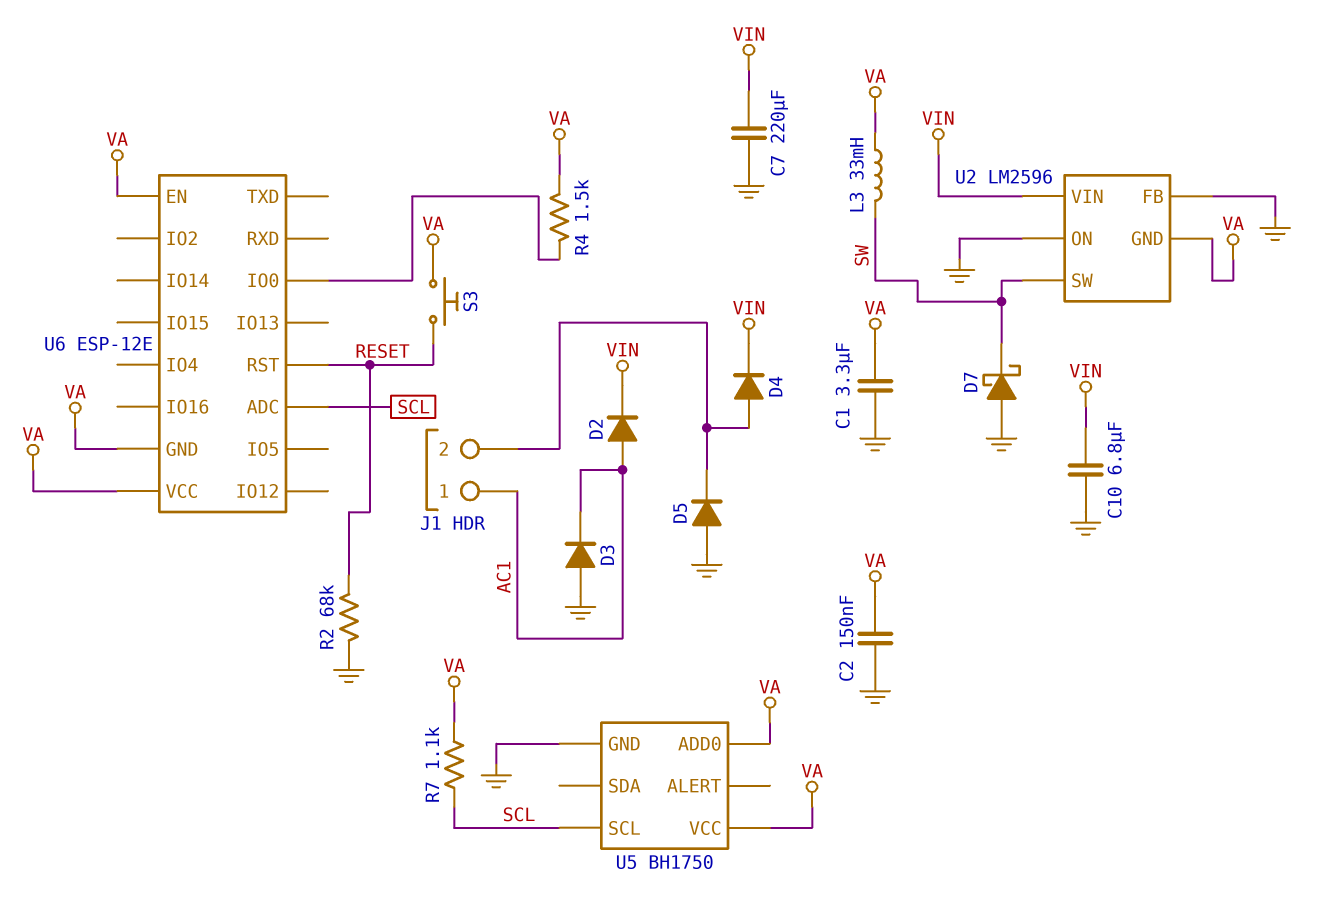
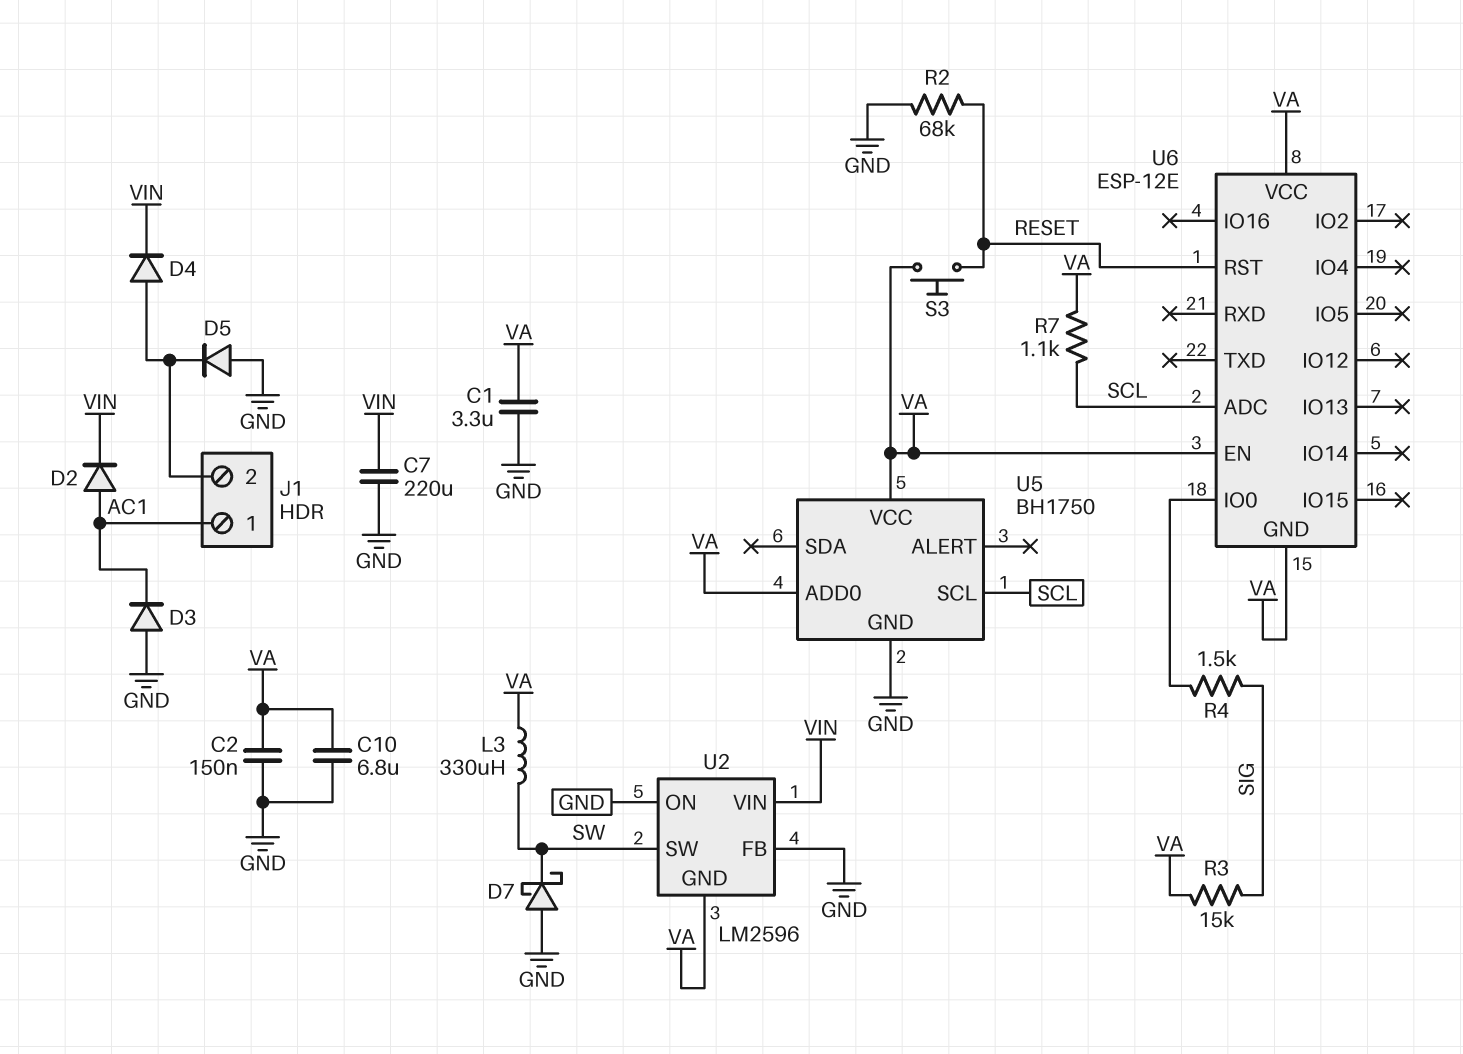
C10: 6.8uF (GND, VIN) -> 6.8uF (GND, VA)
L3: 33mH (SW, VA) -> 330uH (SW, VA)
R3: none -> 15k (SIG, VA)
R4: 1.5k (U6/IO0, VA) -> 1.5k (SIG, U6/IO0)

